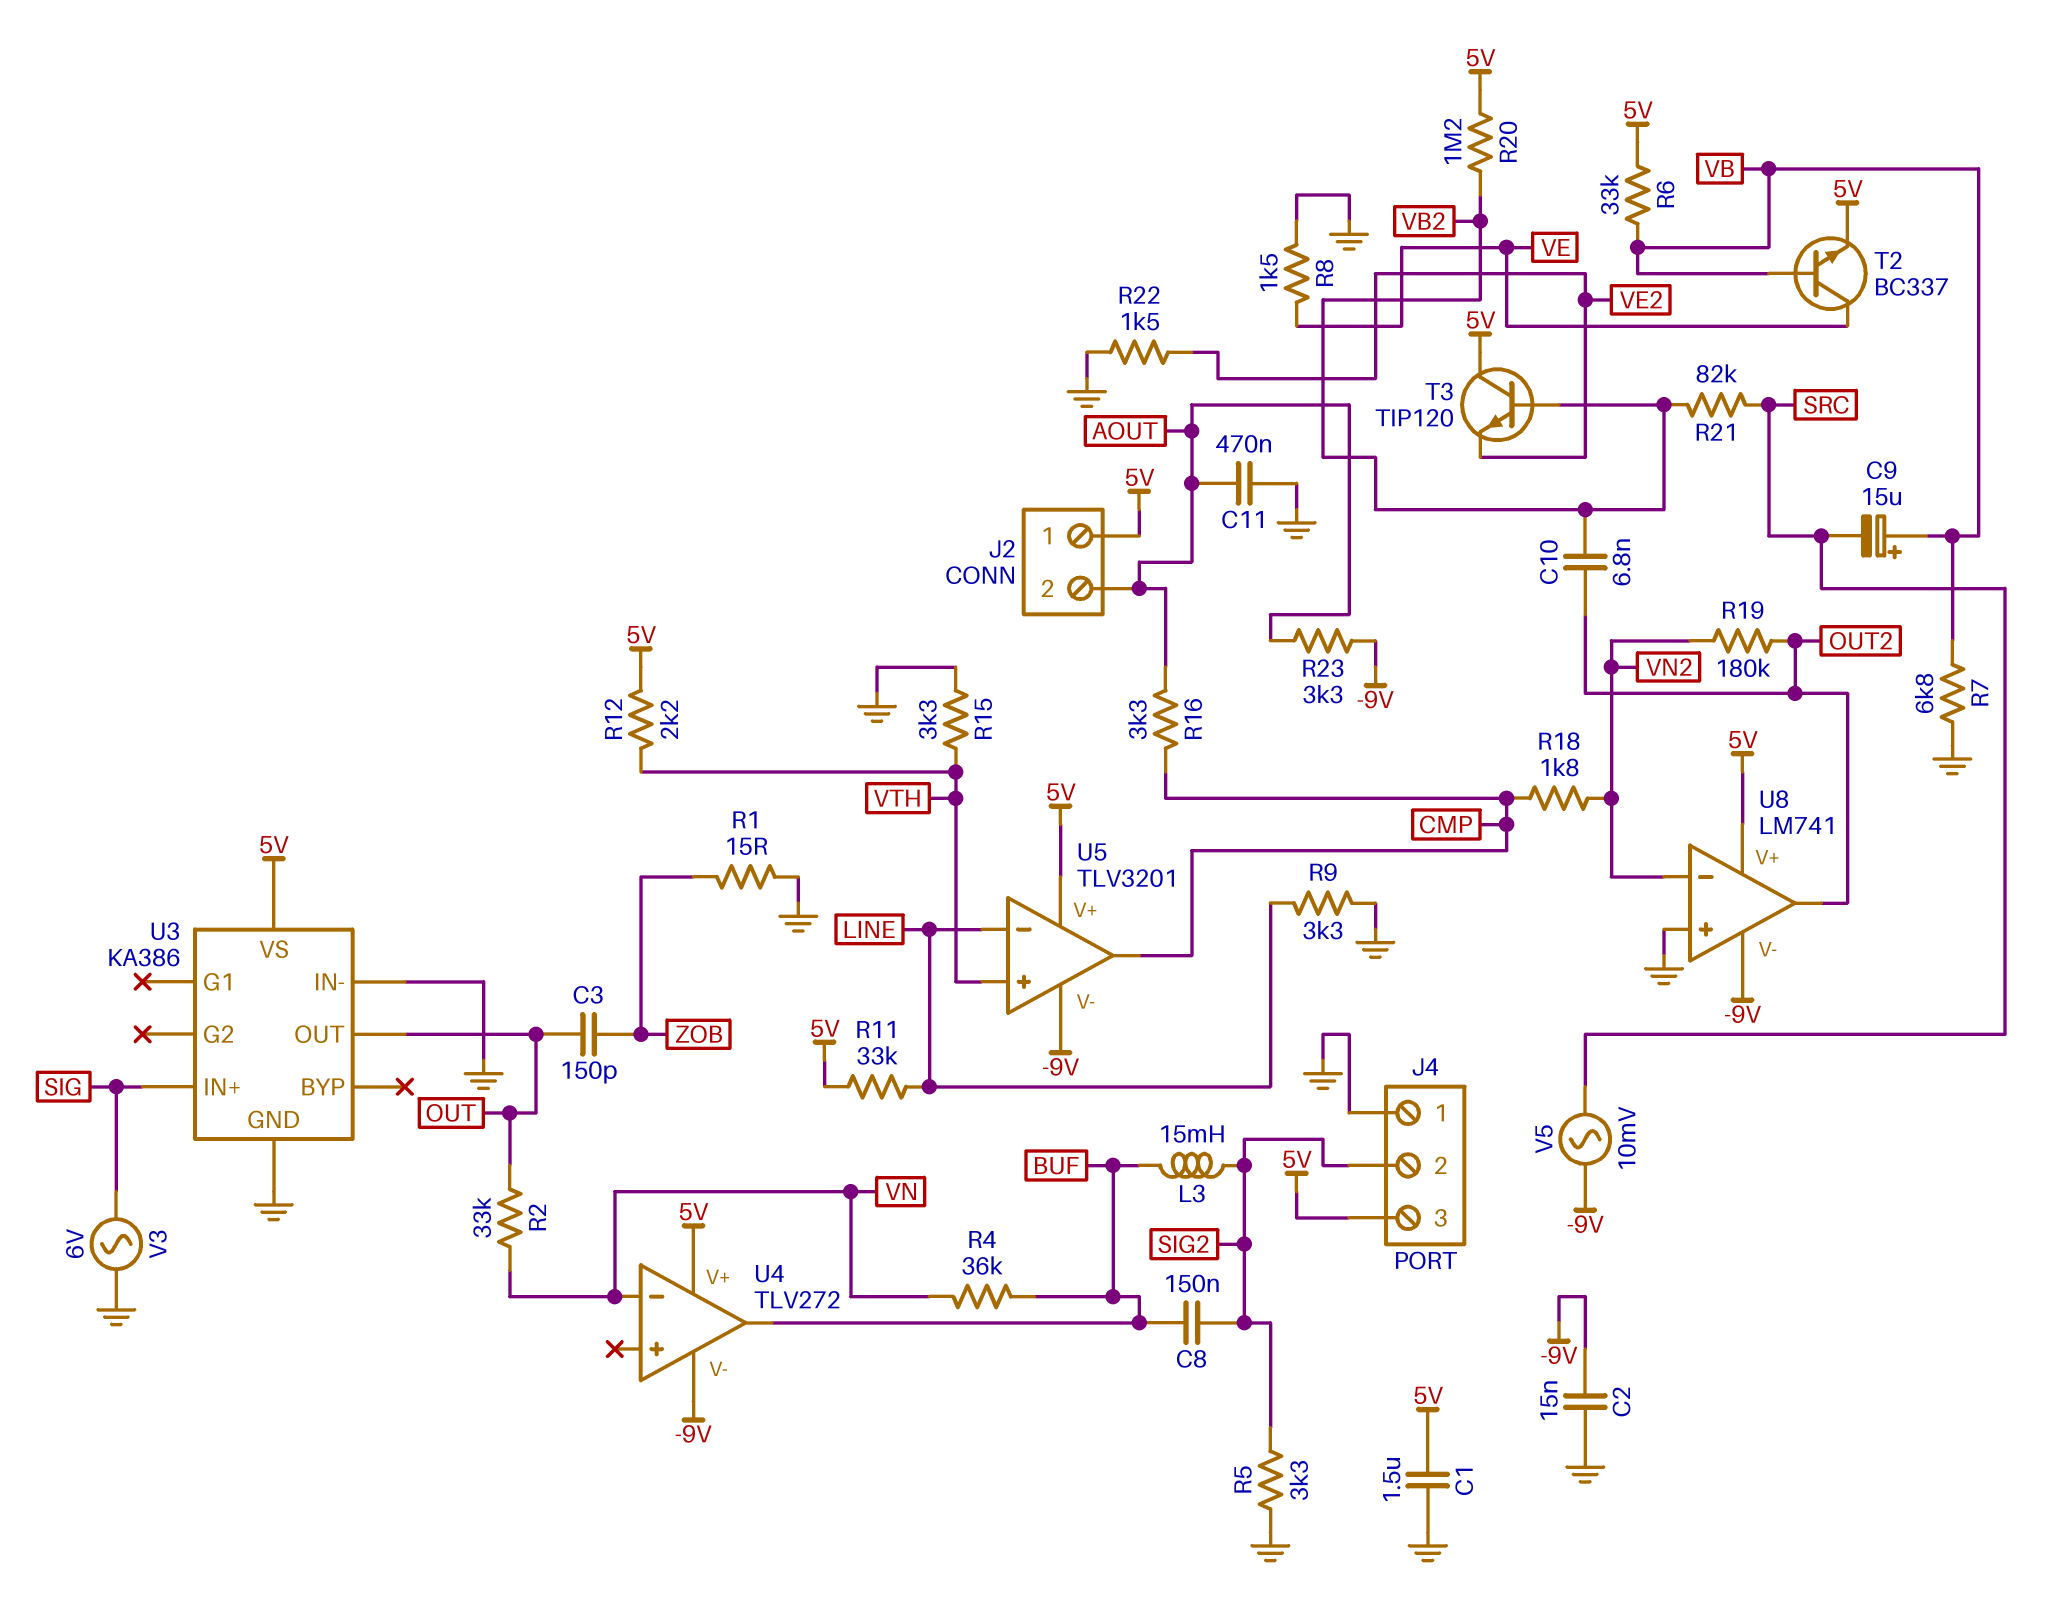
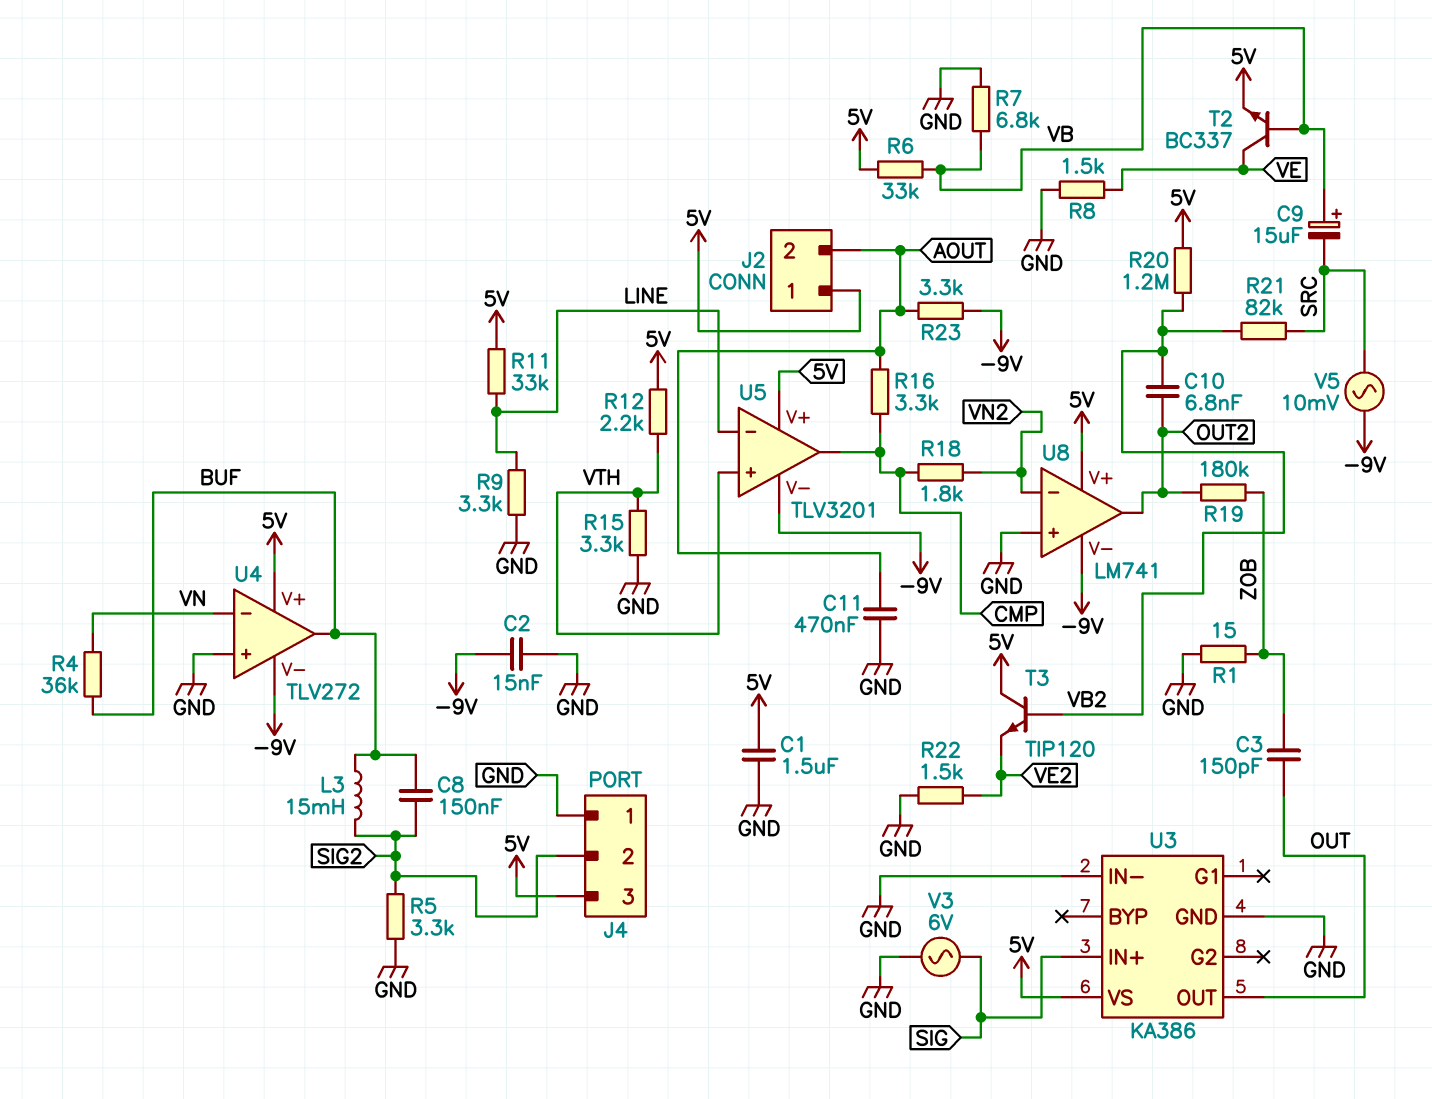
R2: 33k (OUT, VN) -> none
R19: 180k (OUT2, VN2) -> 180k (OUT2, ZOB)
U4 pin in+: none -> GND

